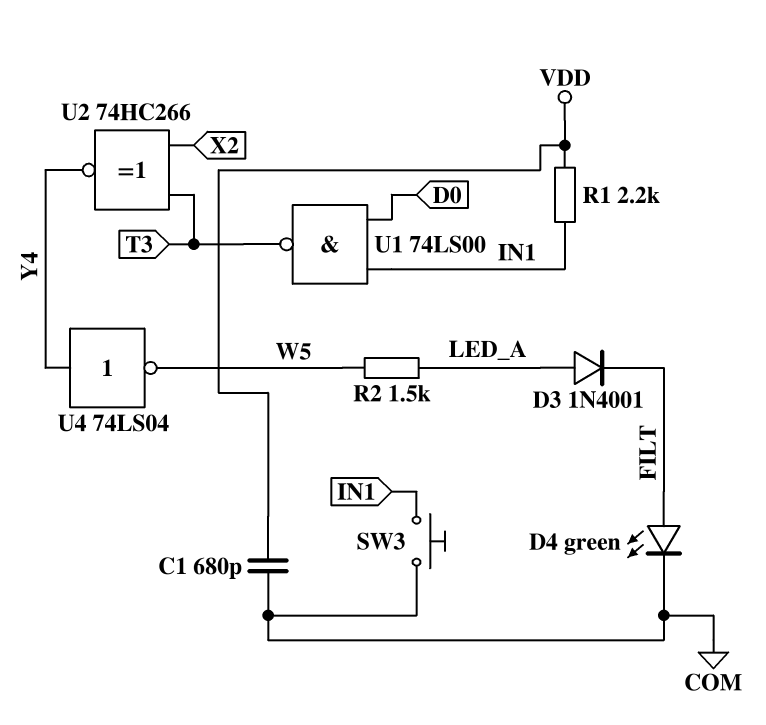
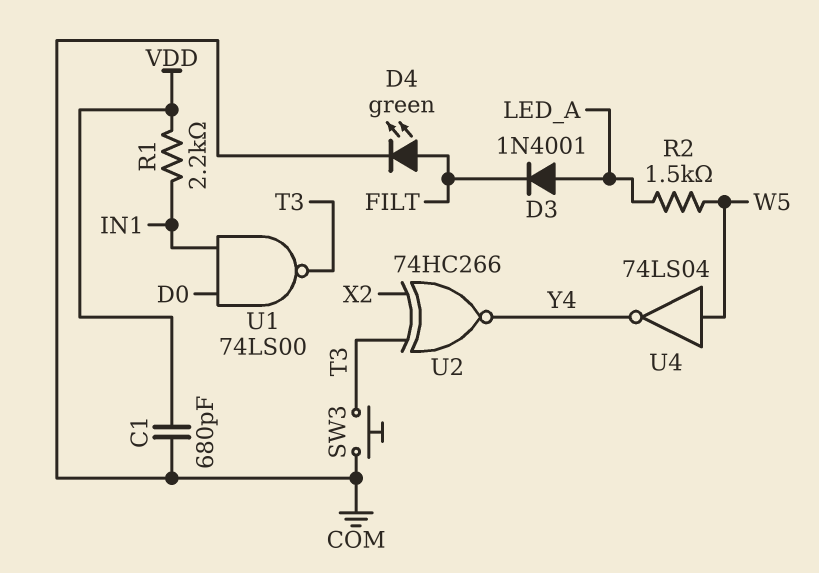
SW3: button (COM, IN1) -> button (COM, T3)
U4: NOT 74LS04 (in Y4, out W5) -> NOT 74LS04 (in W5, out Y4)

